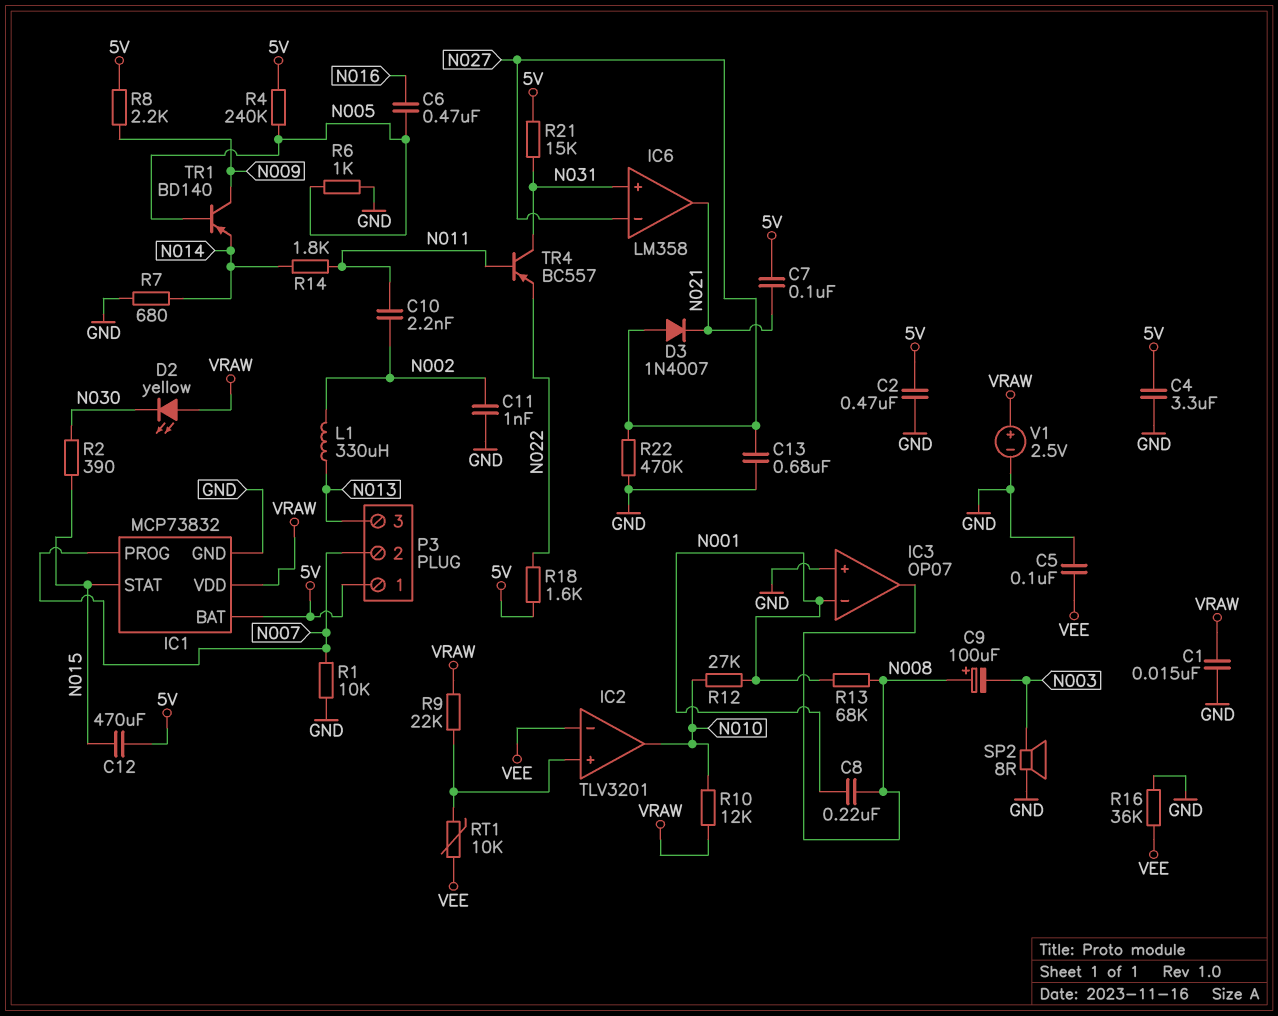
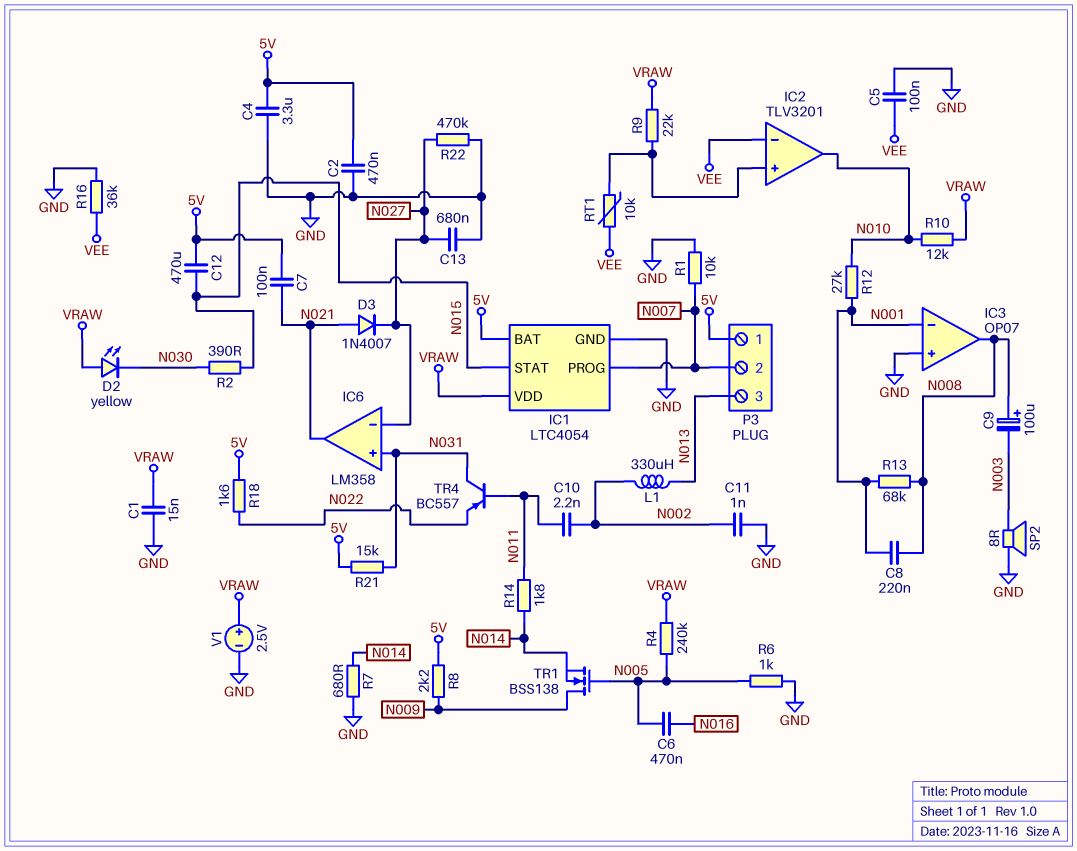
D3: diode 1N4007 (A N027, K N021) -> diode 1N4007 (A N021, K N027)
IC1: MCP73832 -> LTC4054
R4: 240k (5V, N005) -> 240k (N005, VRAW)
TR1: PNP BD140 (B N005, C N009, E N014) -> NMOS BSS138 (G N005, D N009, S N014)

